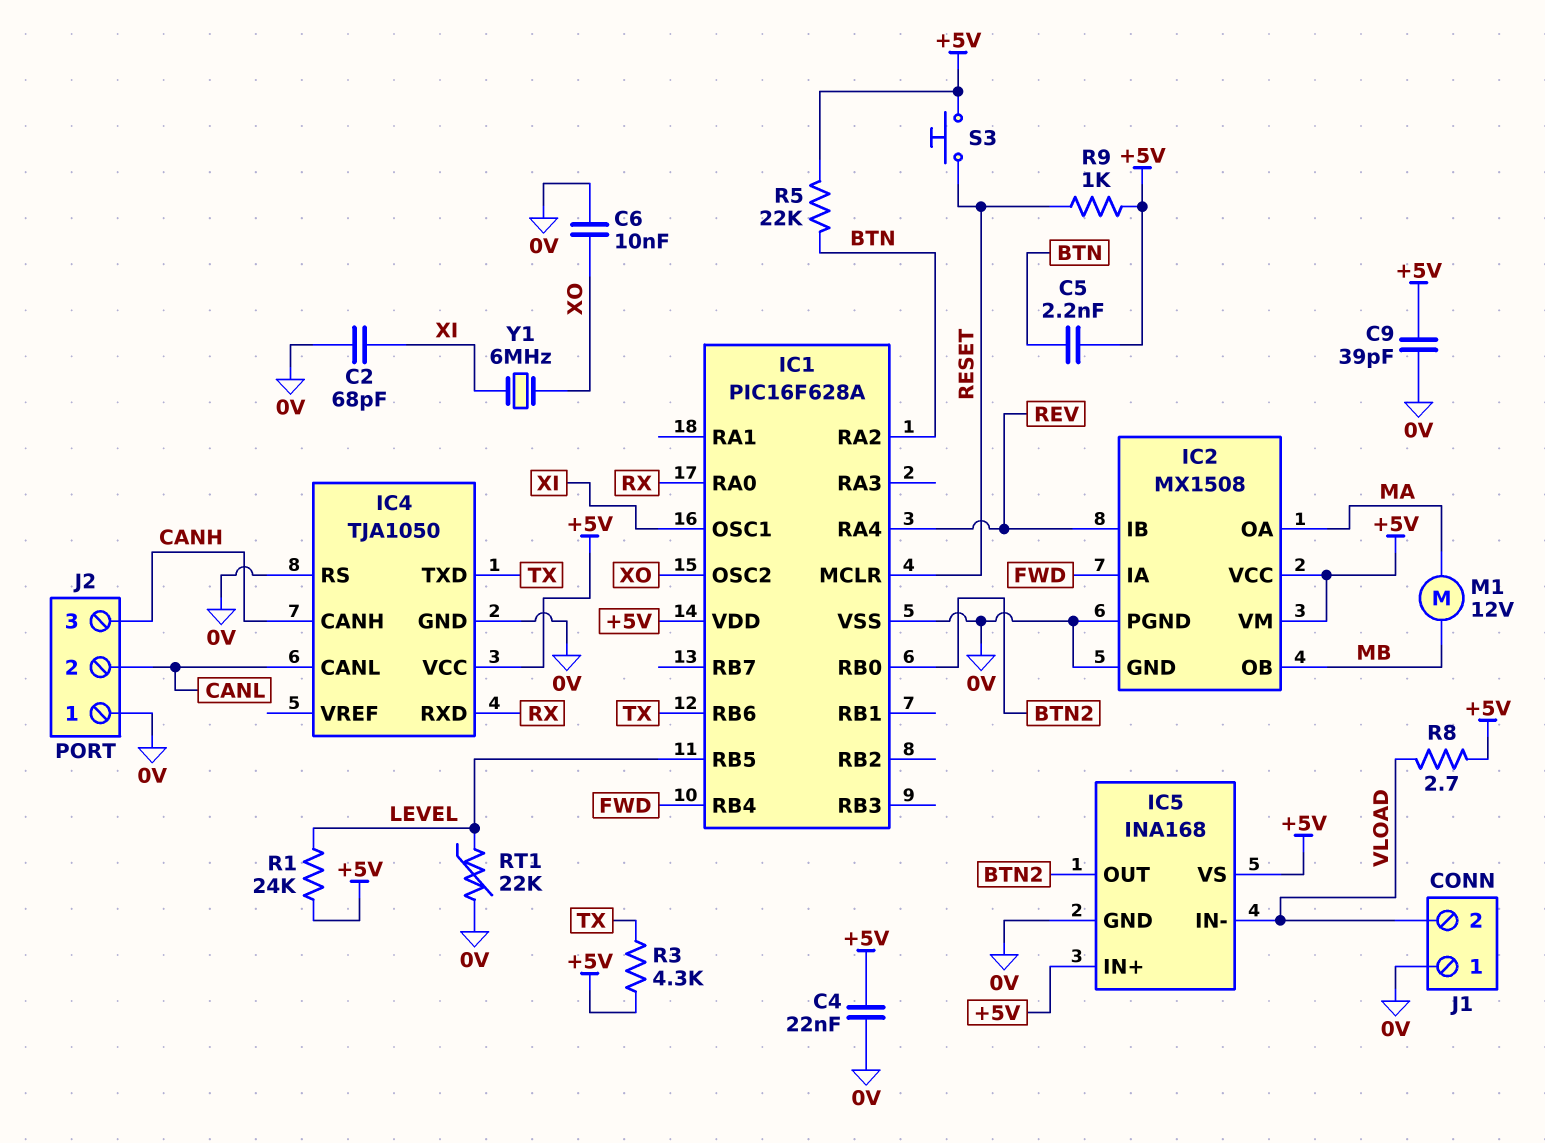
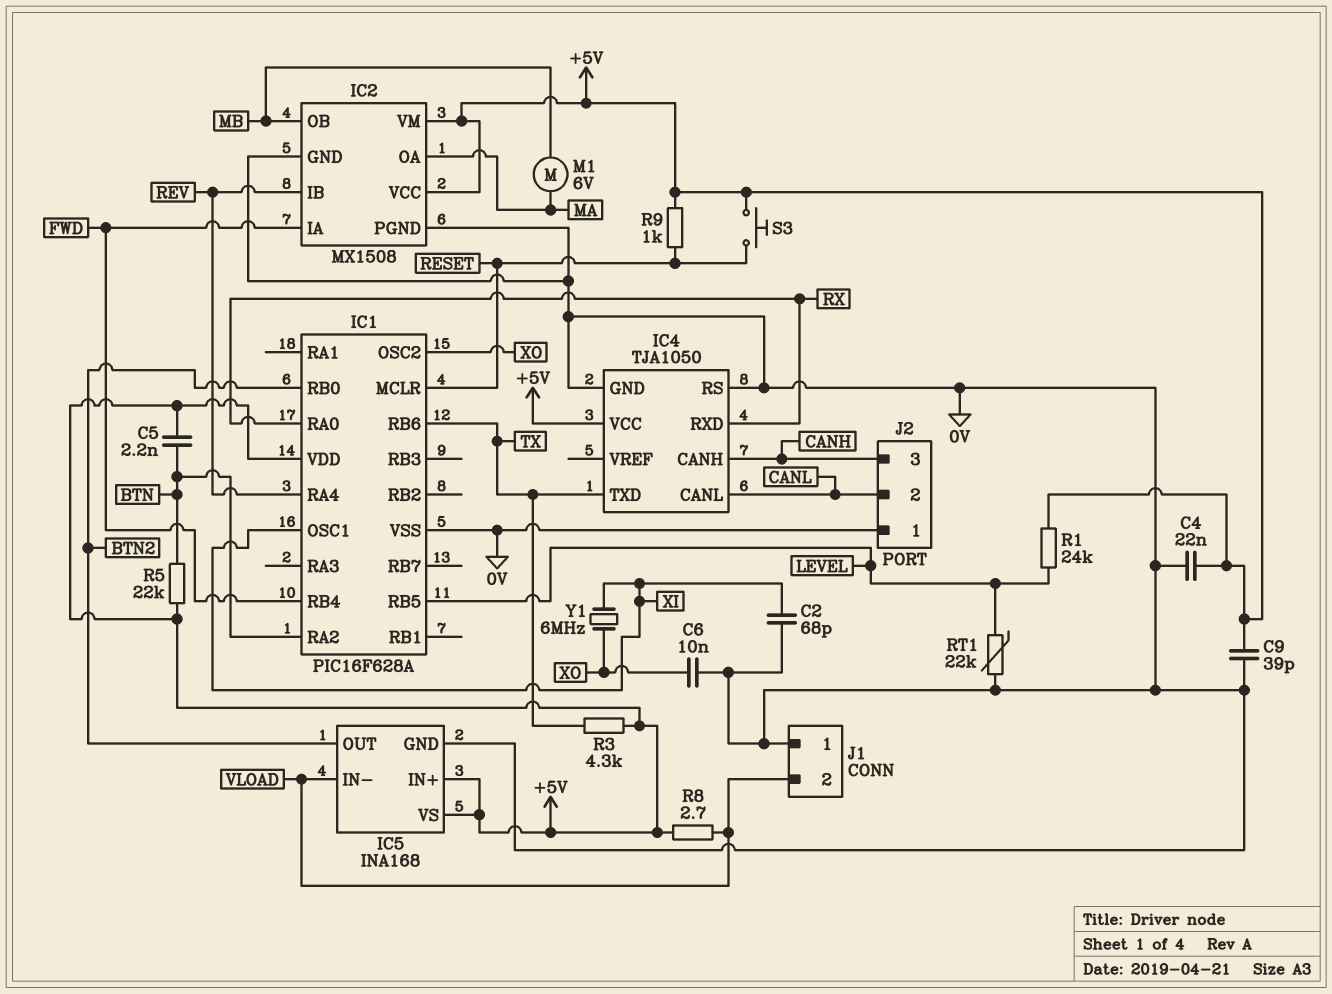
M1: motor 12V (MA, MB) -> motor 6V (MA, MB)

